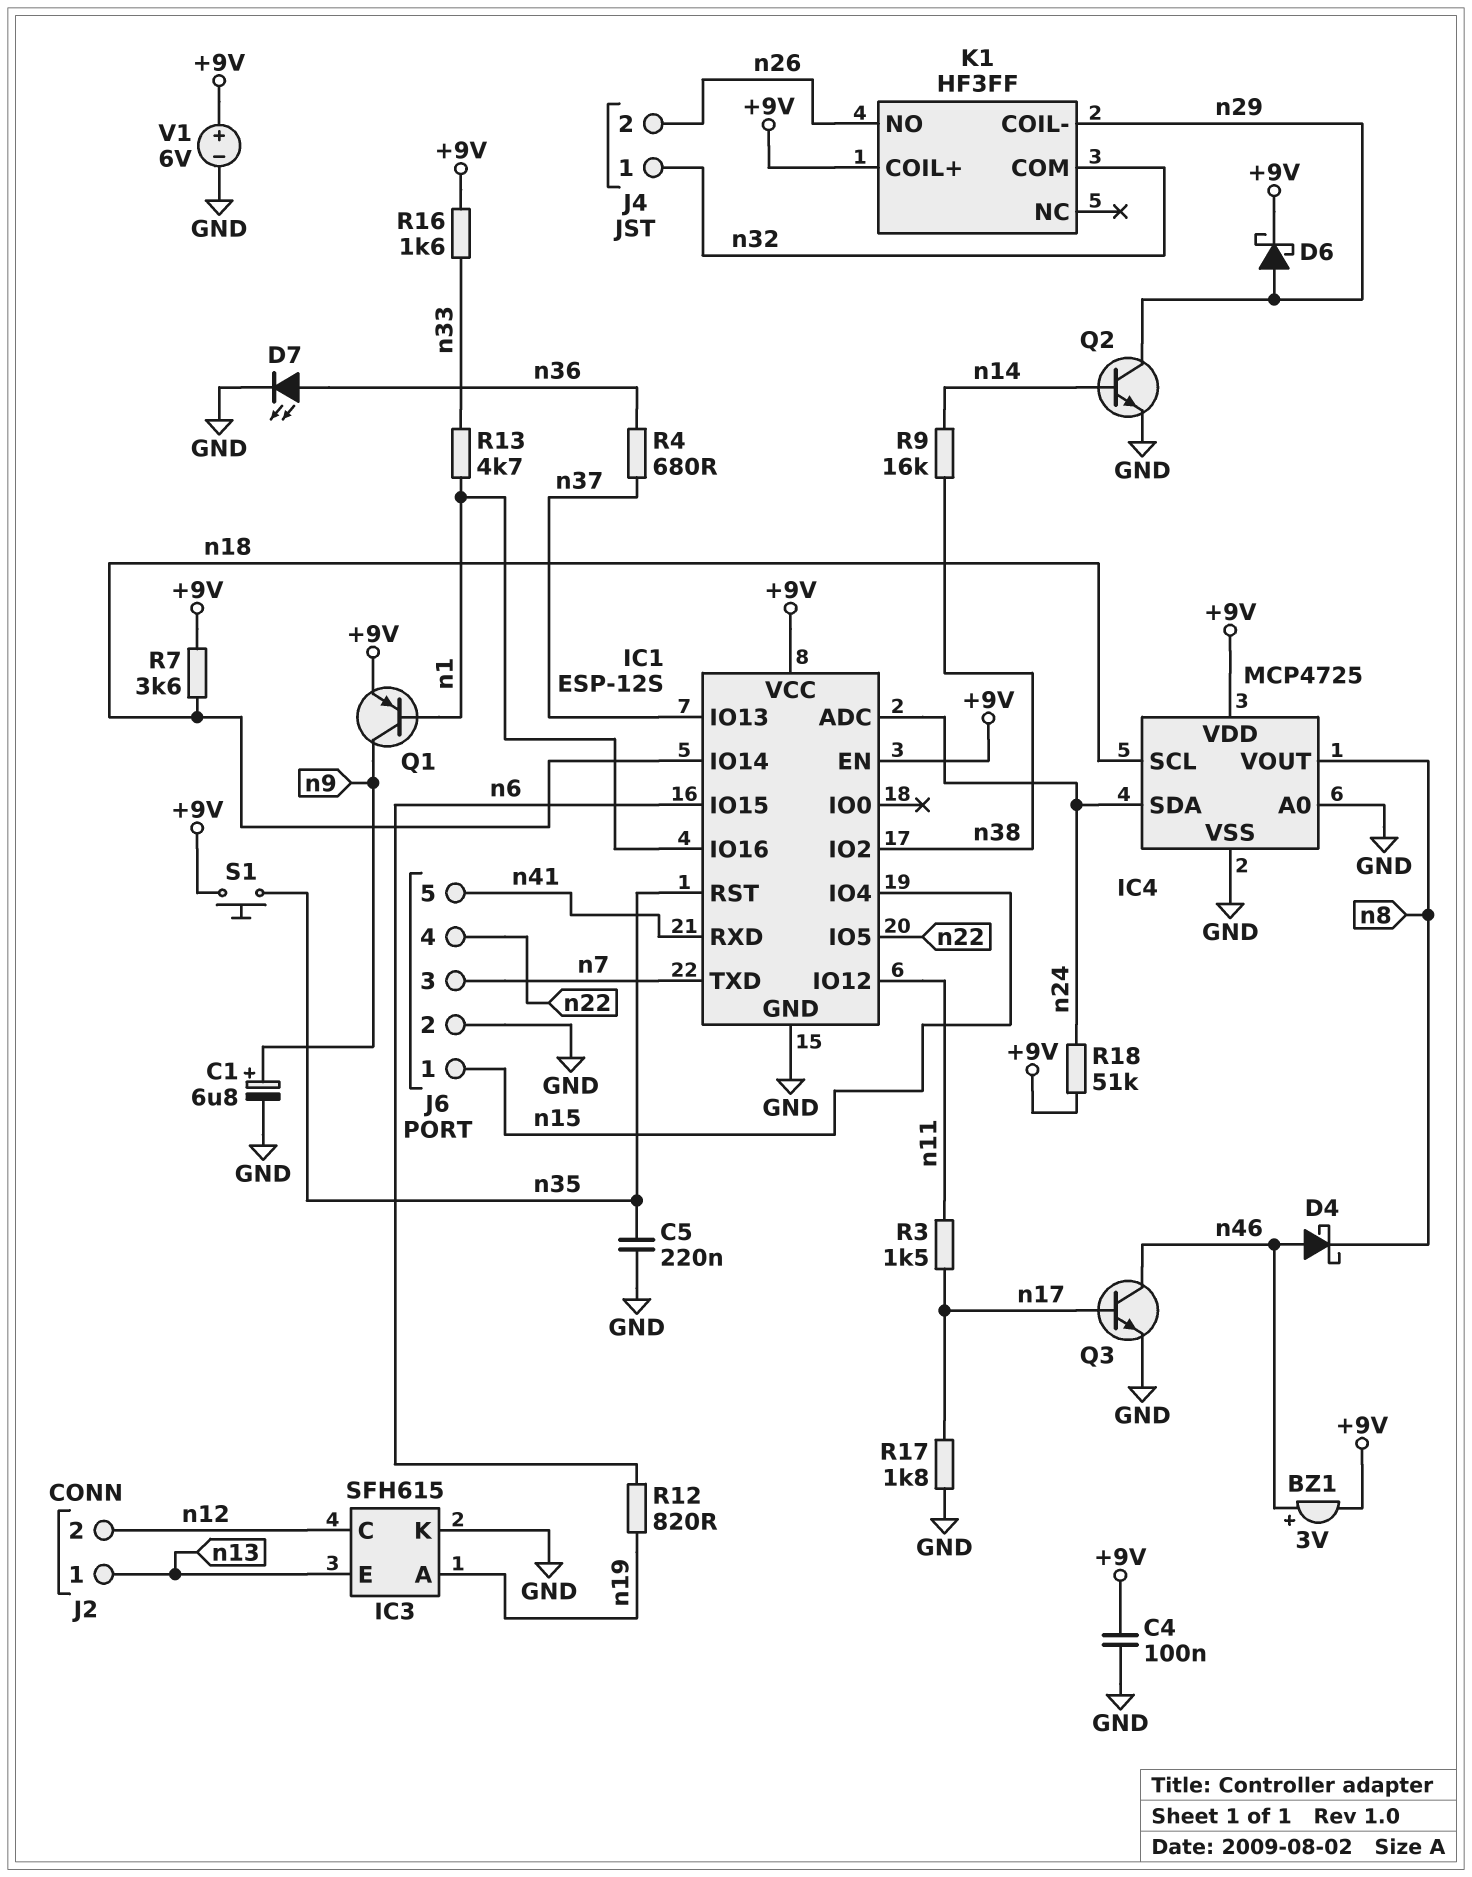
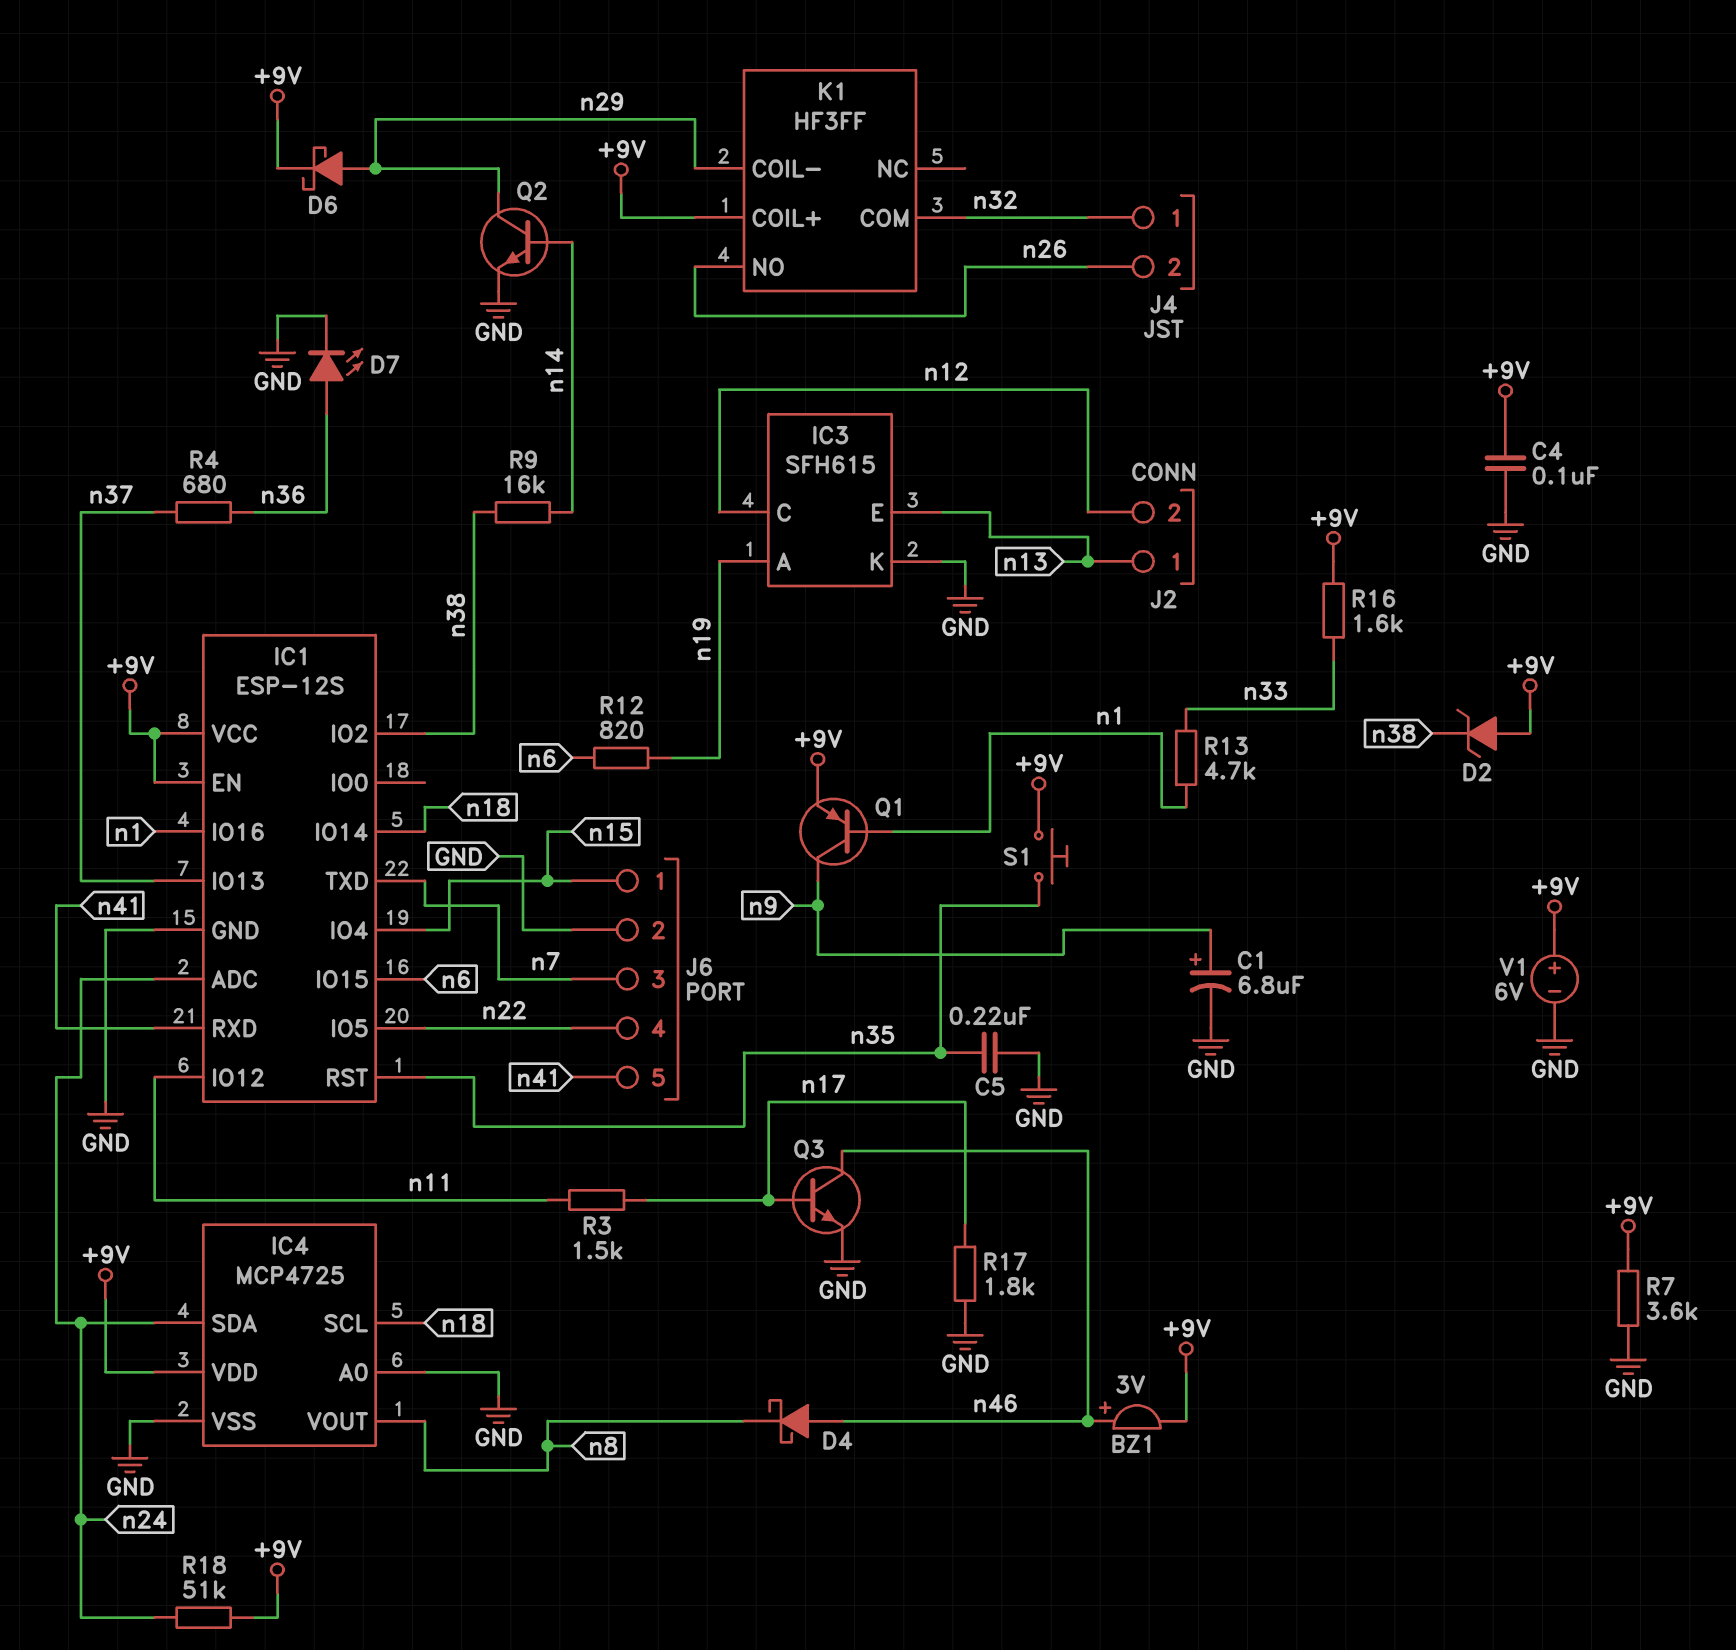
D2: none -> zener (A +9V, K n38)
R7: 3.6k (+9V, n18) -> 3.6k (+9V, GND)

